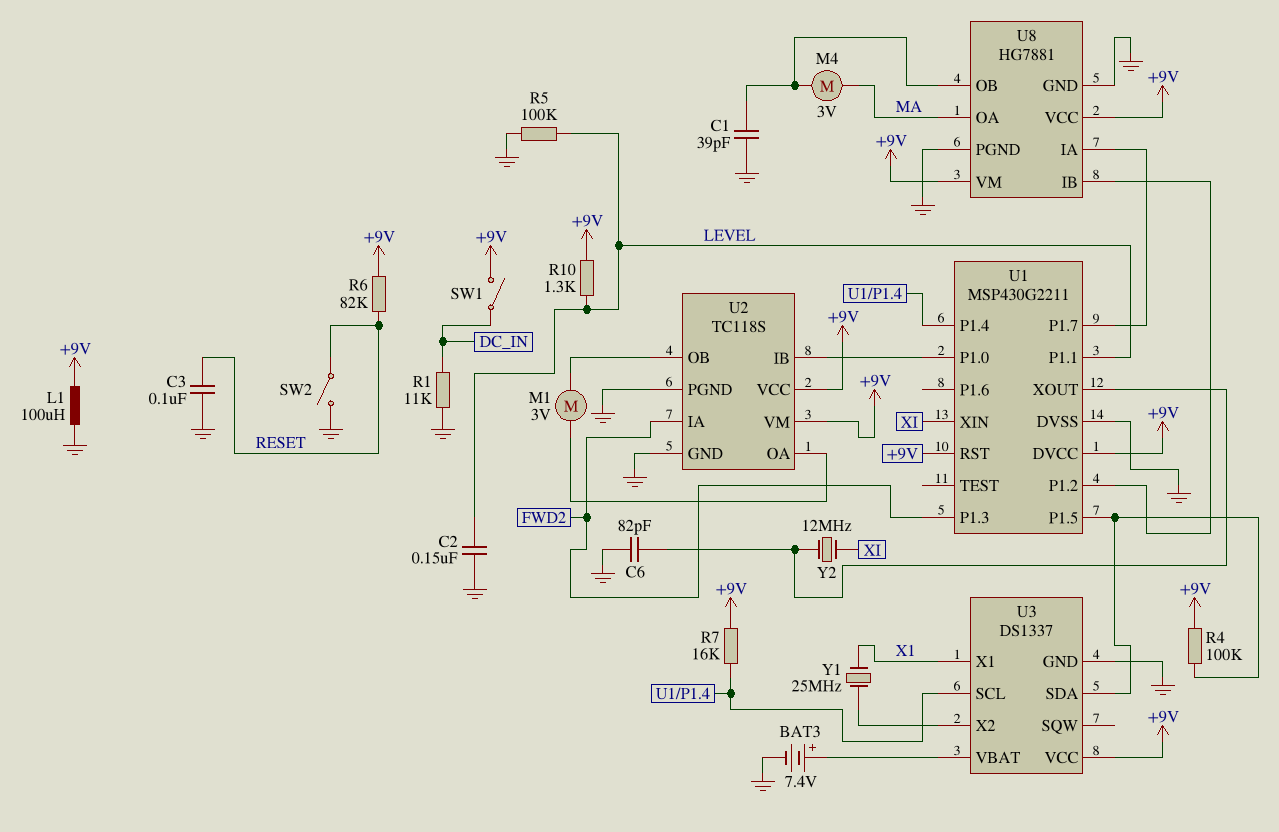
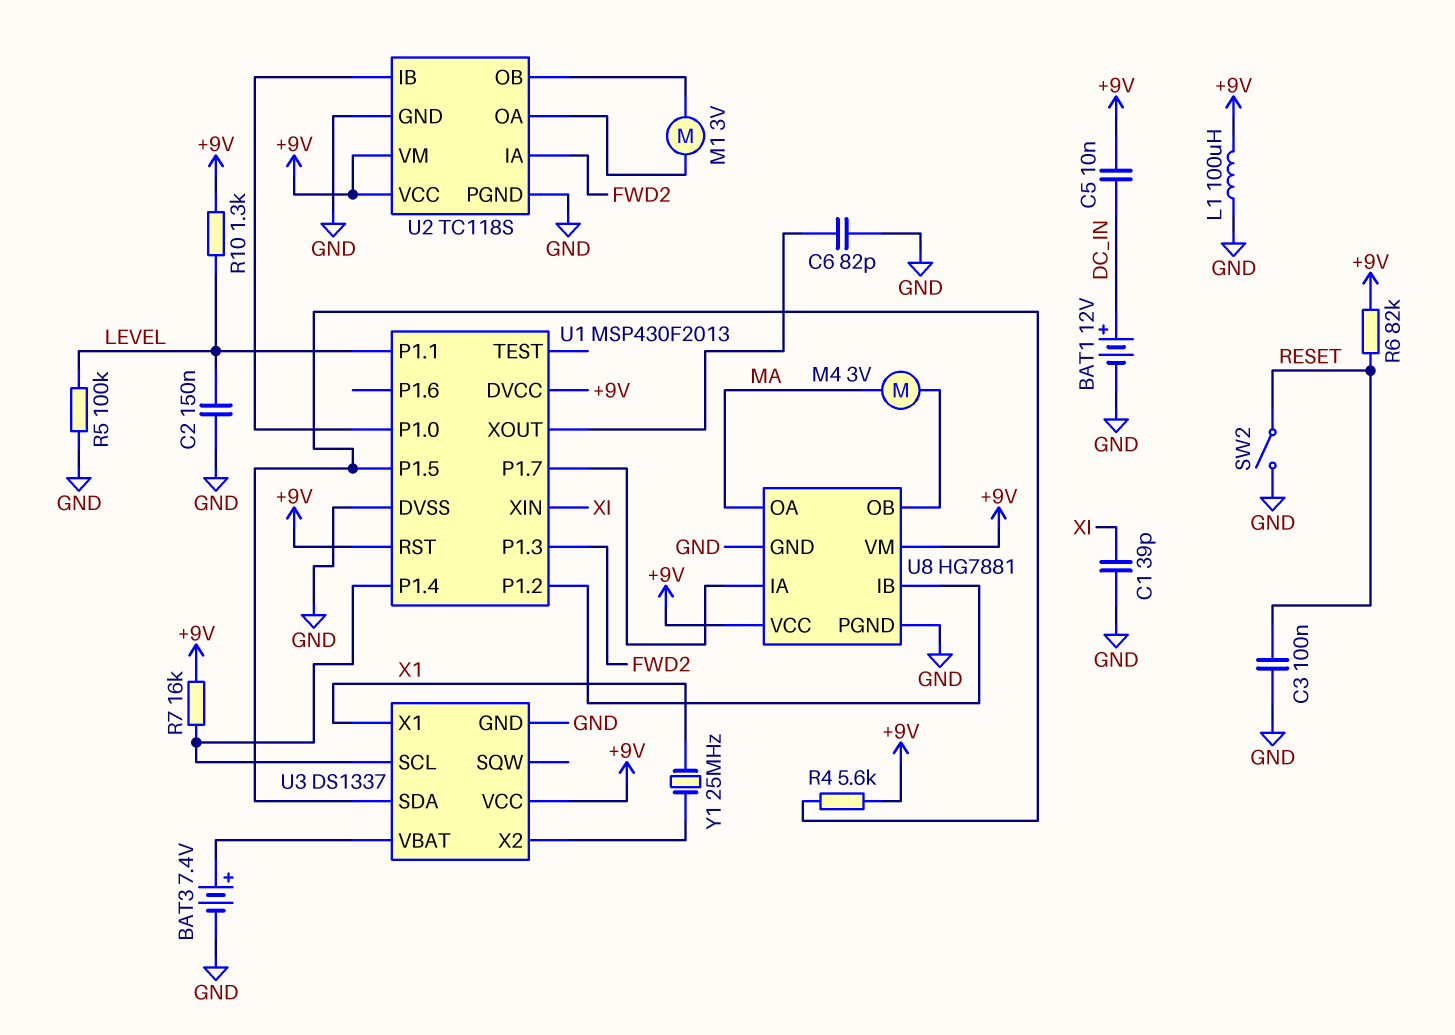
BAT1: none -> 12V (plus DC_IN, minus GND)
C1: 39pF (GND, U8/OB) -> 39pF (GND, XI)
C5: none -> 10nF (+9V, DC_IN)
R1: 11k (DC_IN, GND) -> none
R4: 100k (+9V, U1/P1.5) -> 5.6k (+9V, U1/P1.5)
SW1: switch (+9V, DC_IN) -> none
U1: MSP430G2211 -> MSP430F2013
Y2: 12MHz (U1/XOUT, XI) -> none

